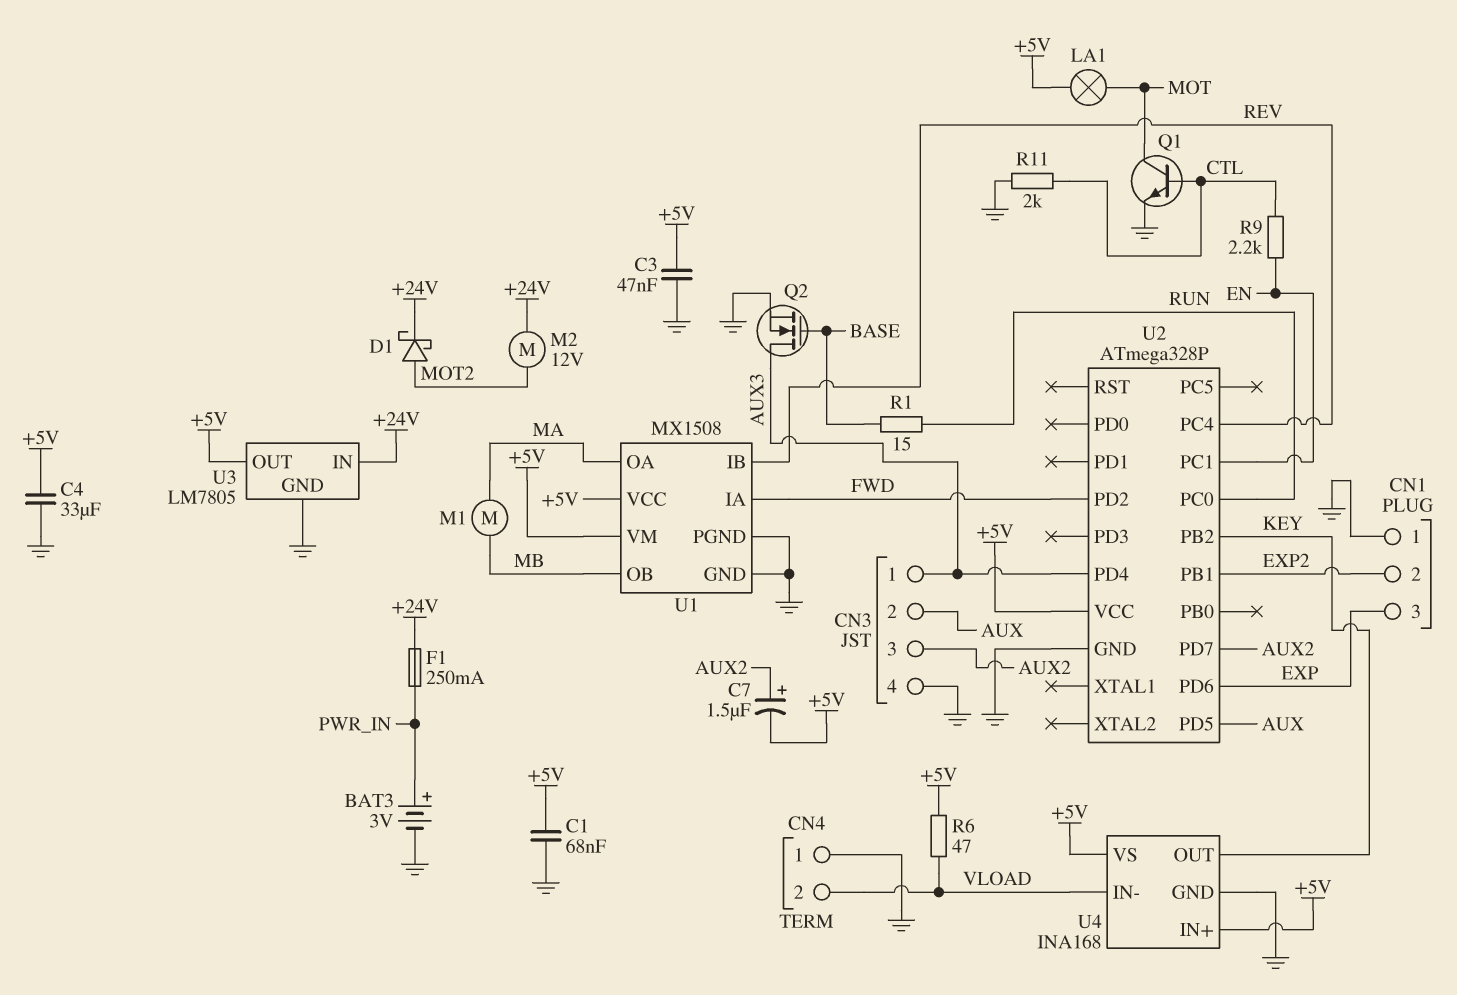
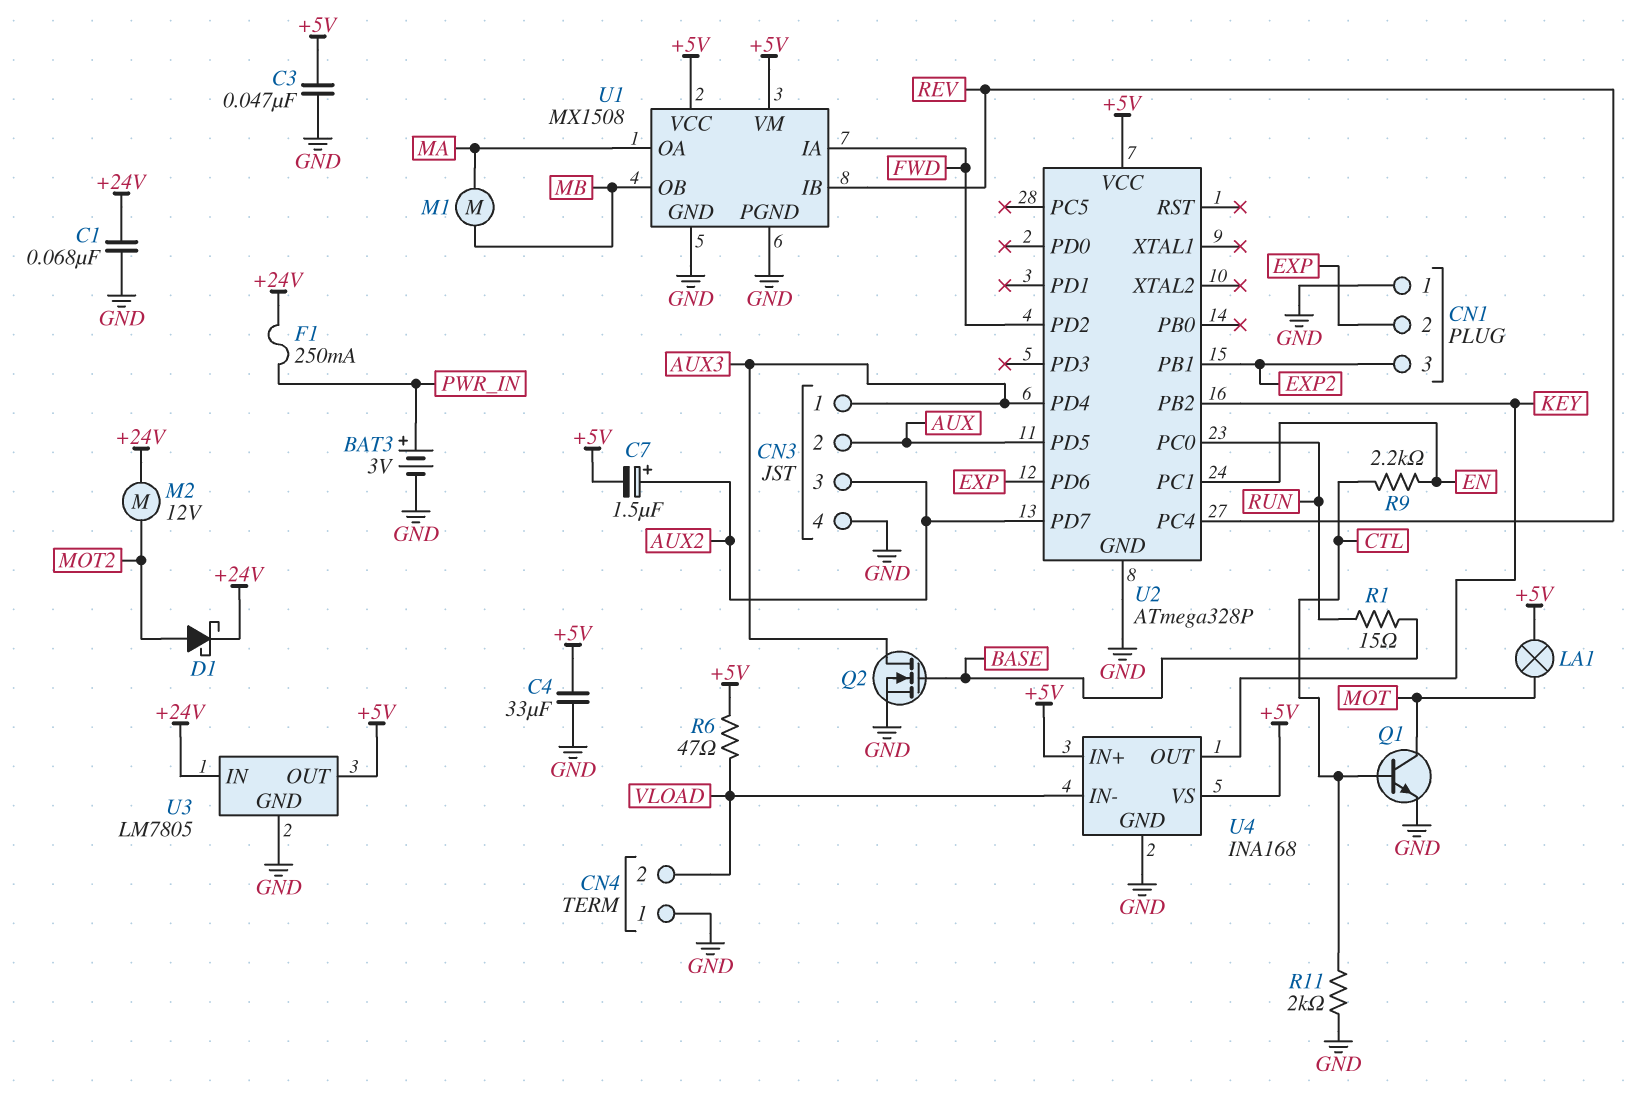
C1: 68nF (+5V, GND) -> 68nF (+24V, GND)
CN1 pin 2: EXP2 -> EXP
CN1 pin 3: EXP -> EXP2

